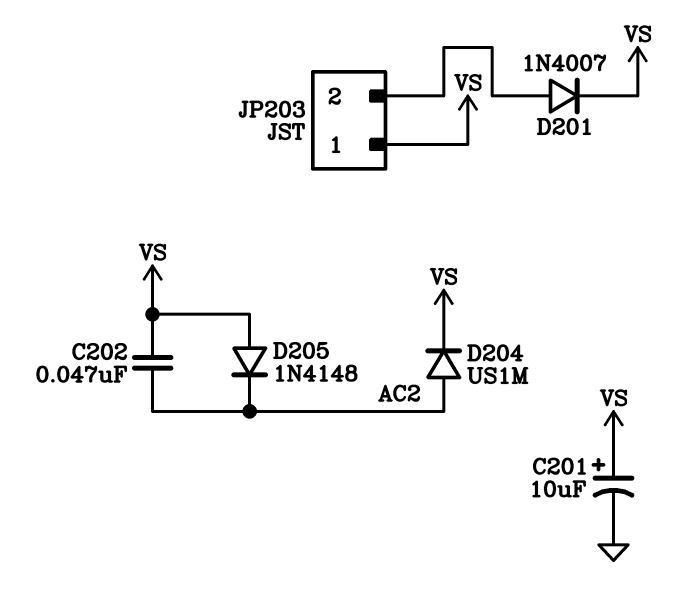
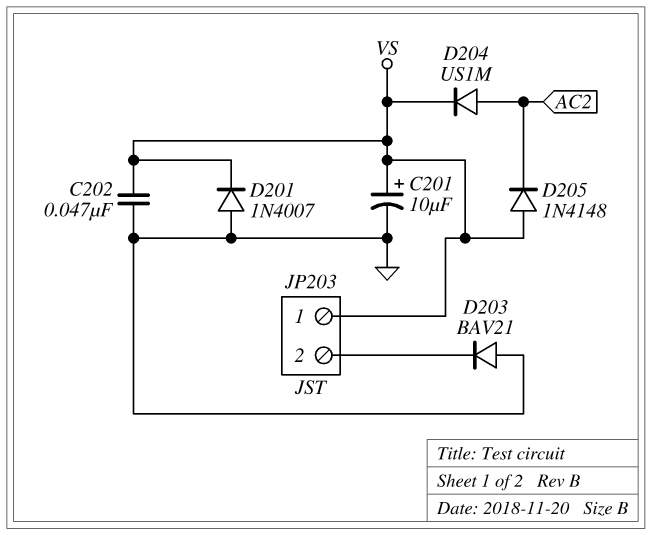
C202: 47nF (AC2, VS) -> 47nF (GND, VS)
D201: diode 1N4007 (A JP203/2, K VS) -> diode 1N4007 (A GND, K VS)
D203: none -> diode BAV21 (A GND, K JP203/2)

